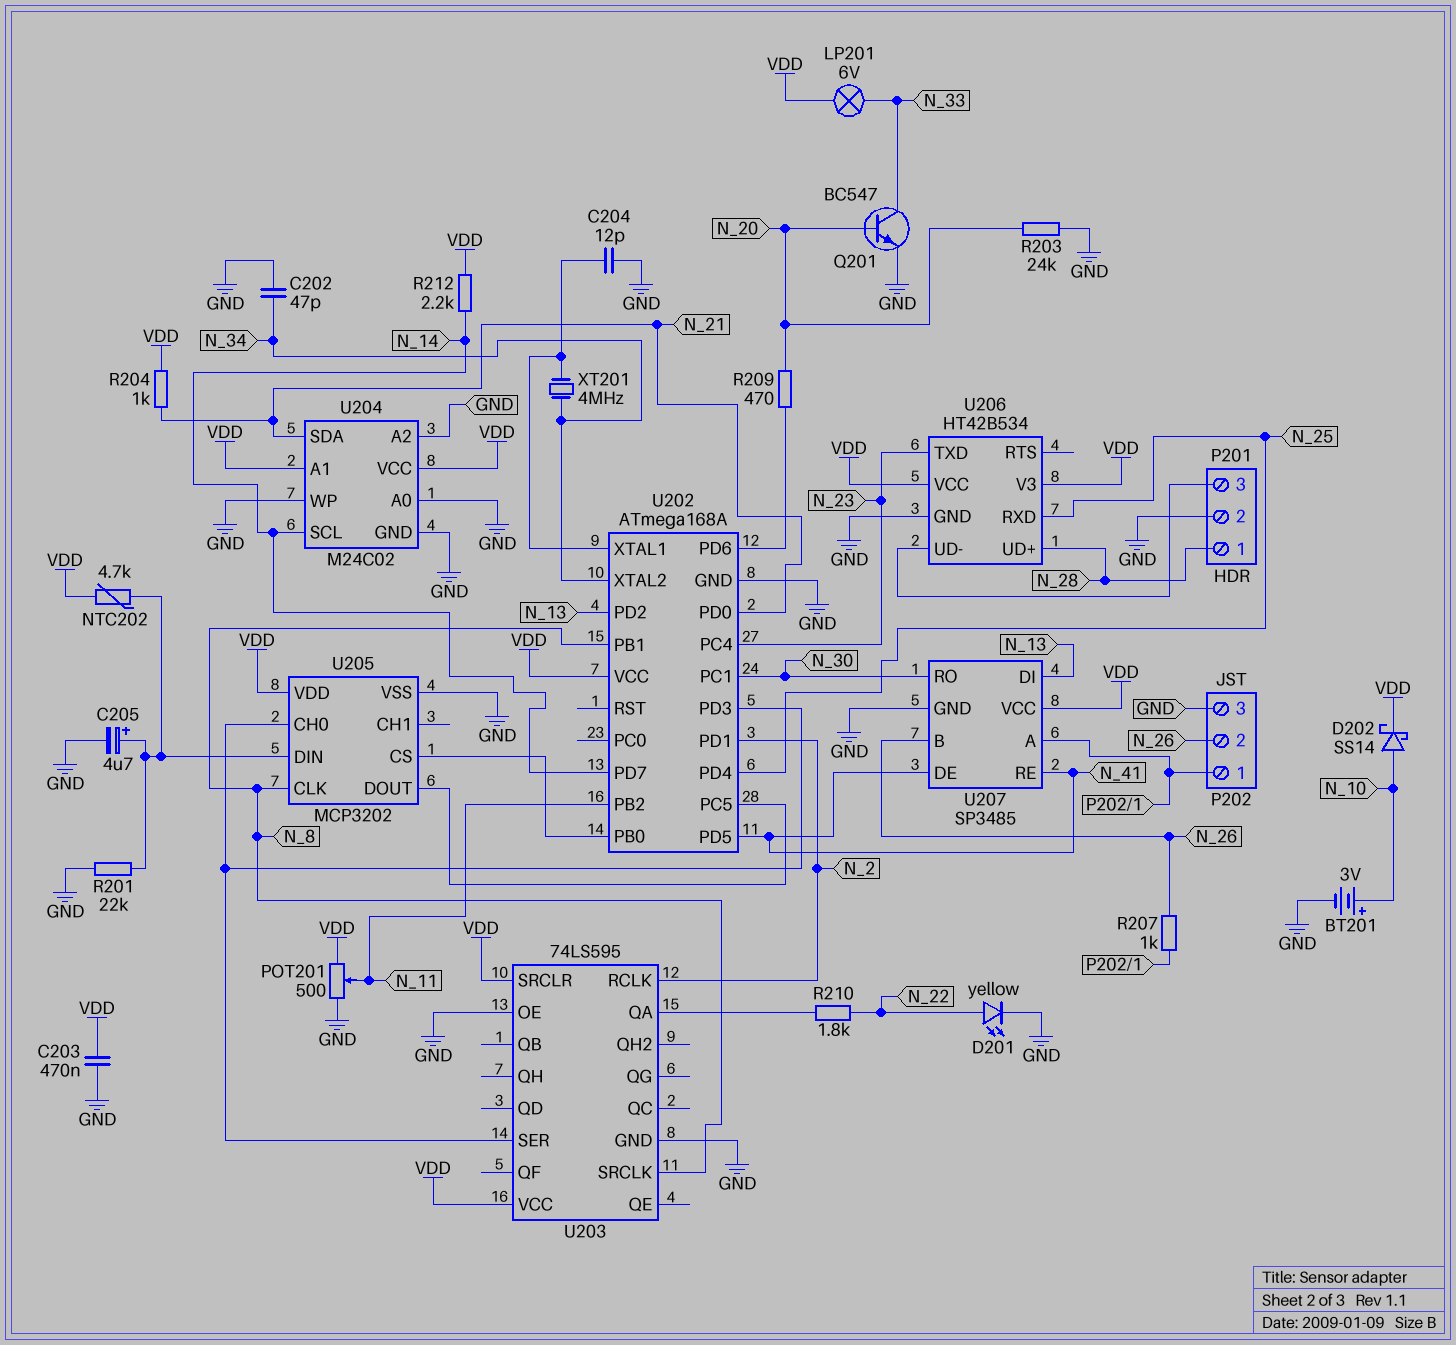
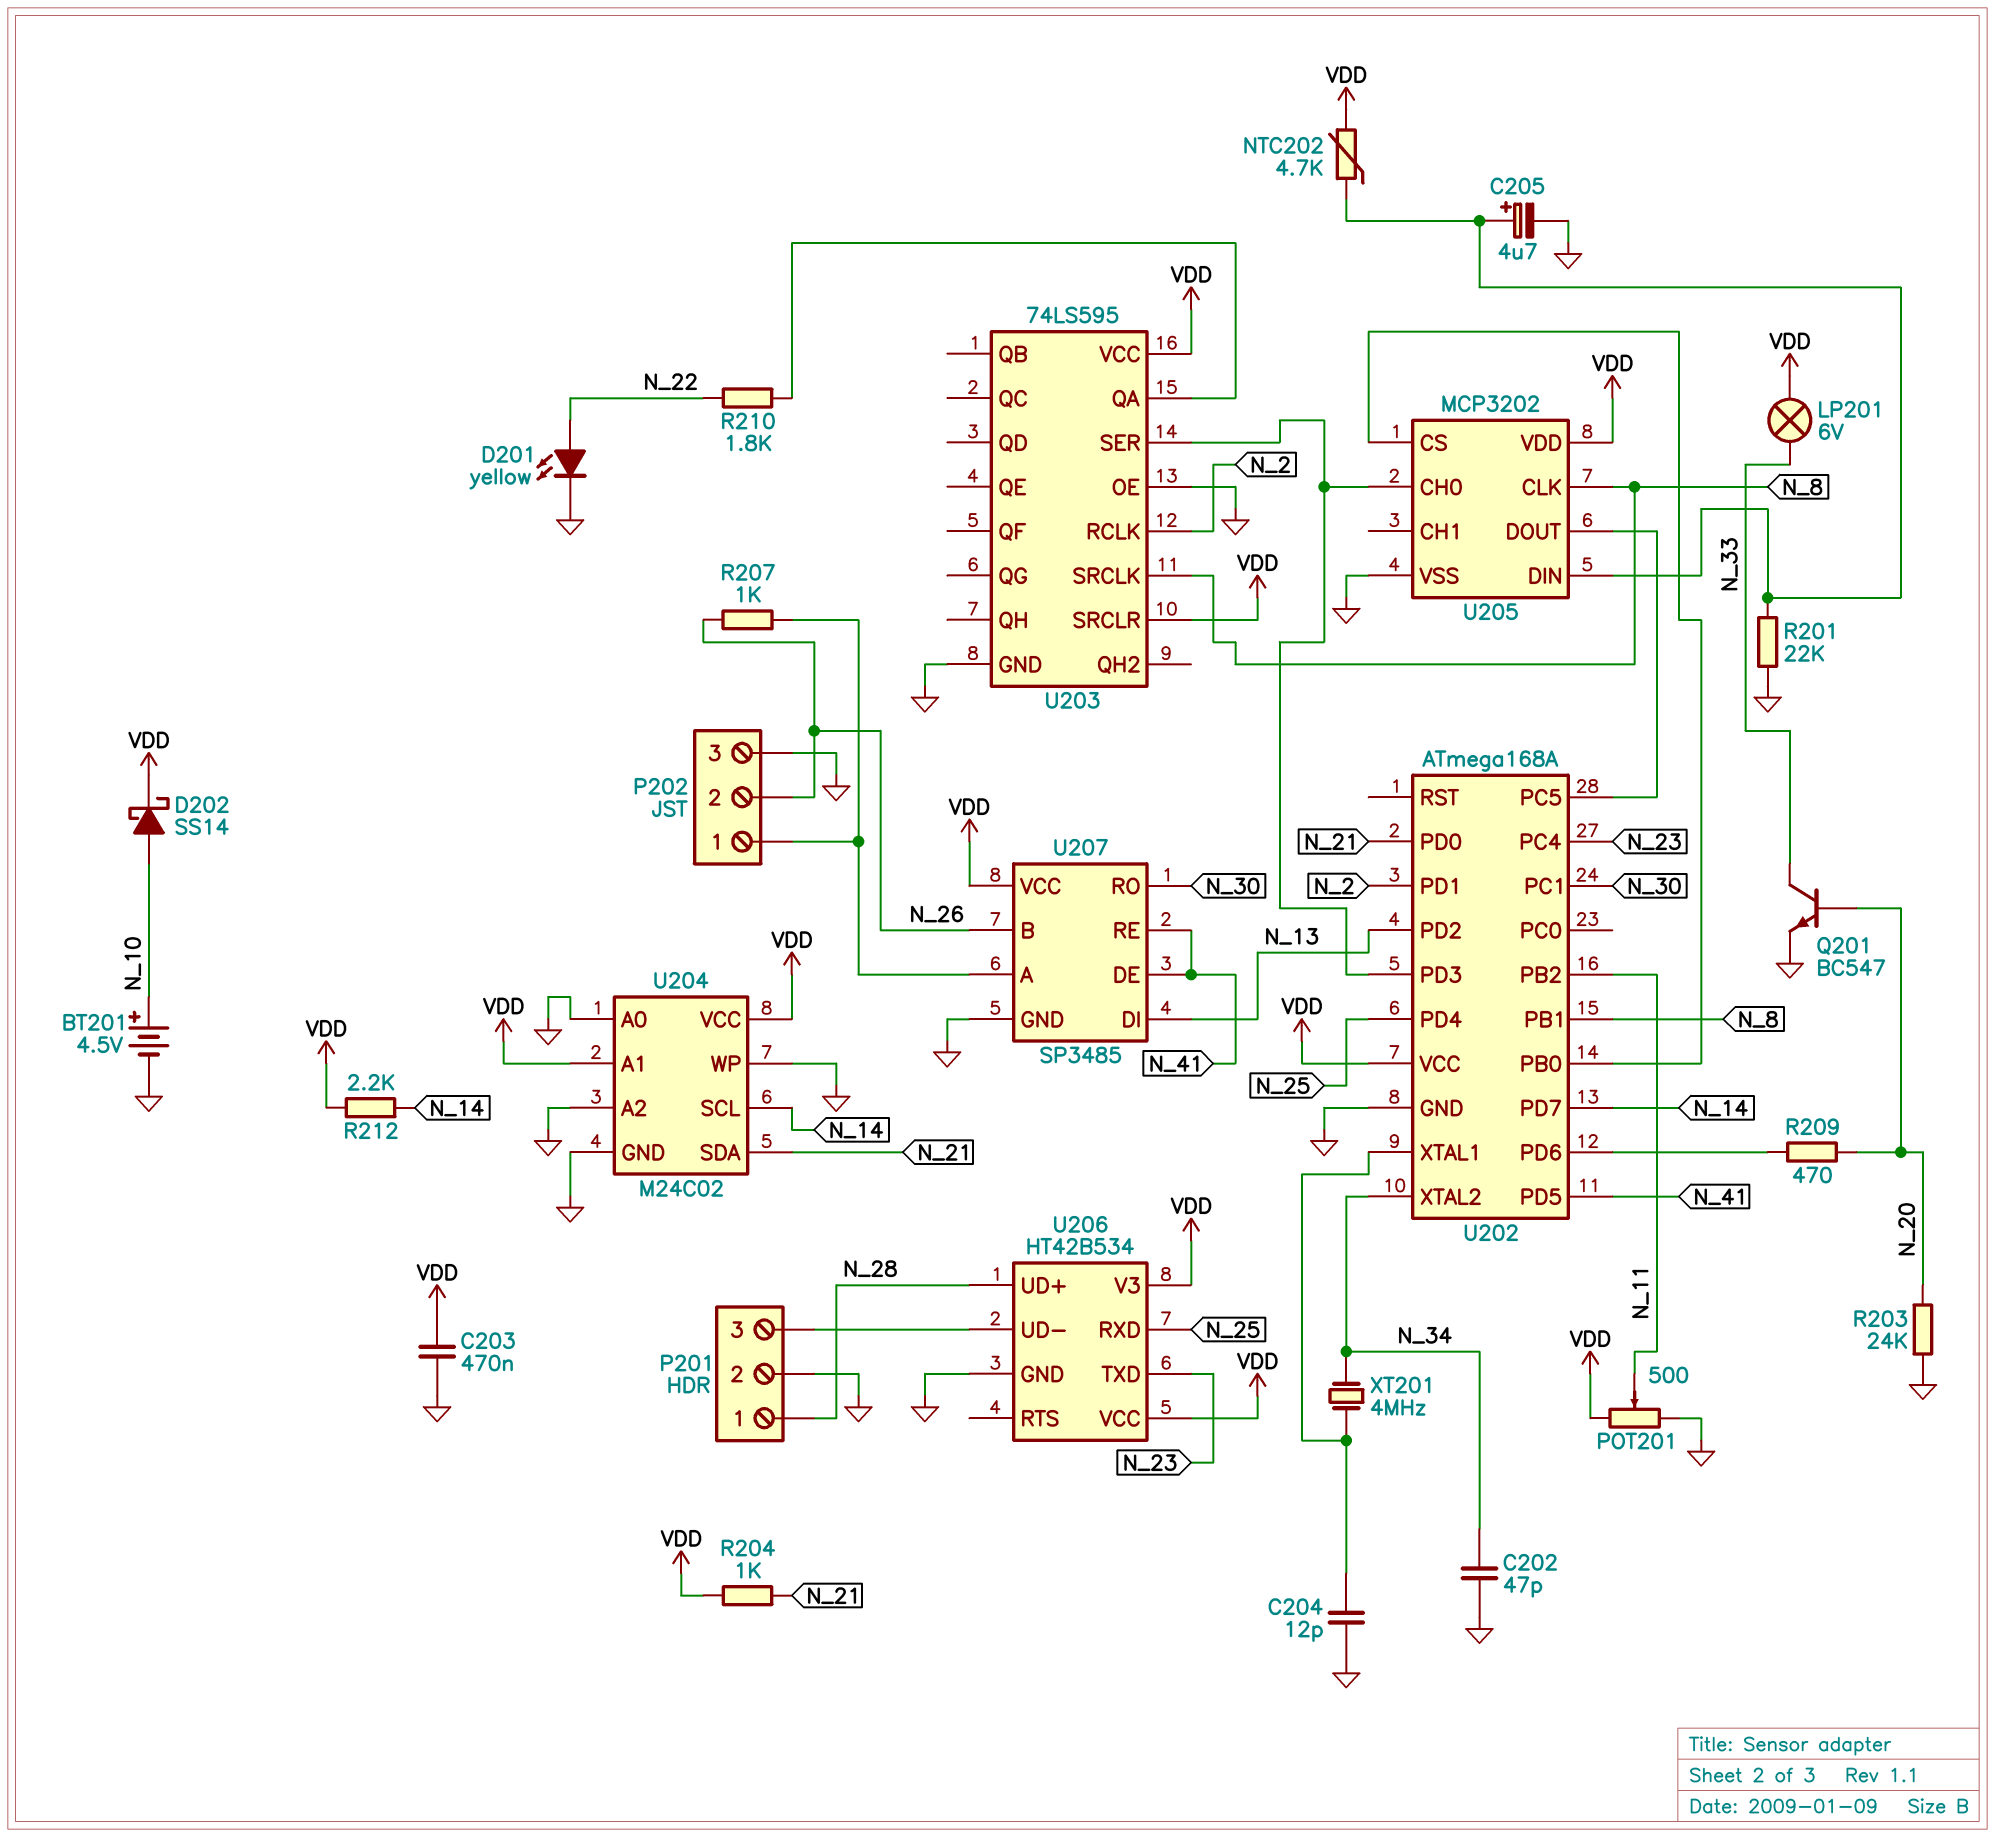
BT201: 3V (plus N_10, minus GND) -> 4.5V (plus N_10, minus GND)

